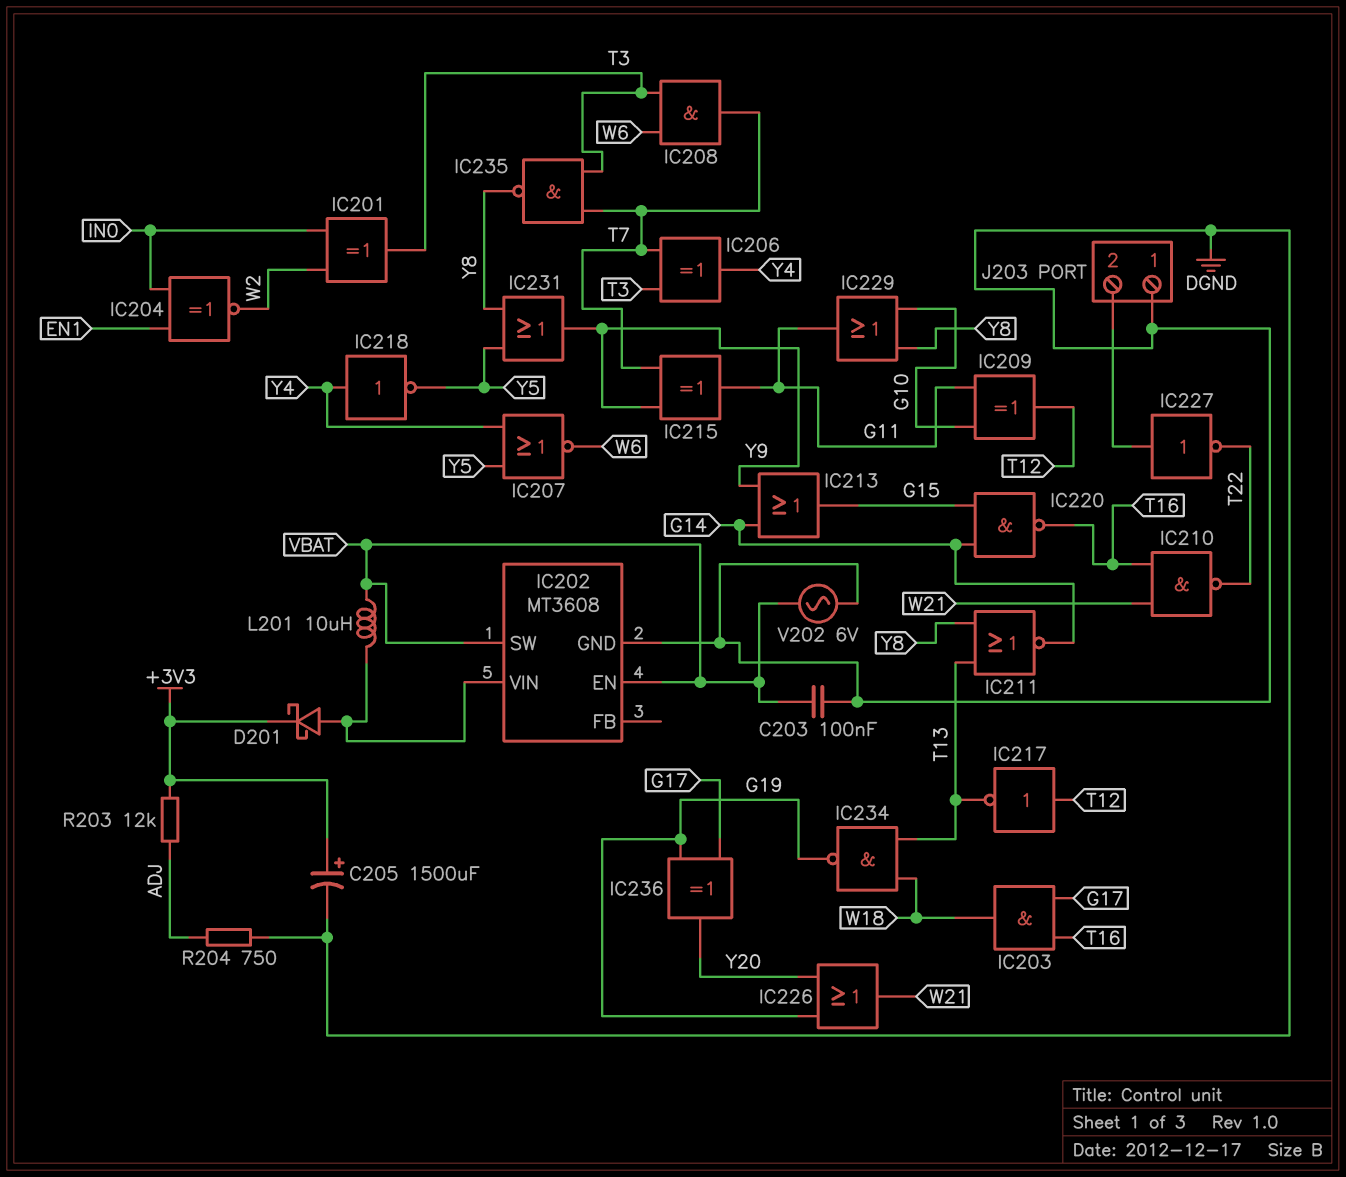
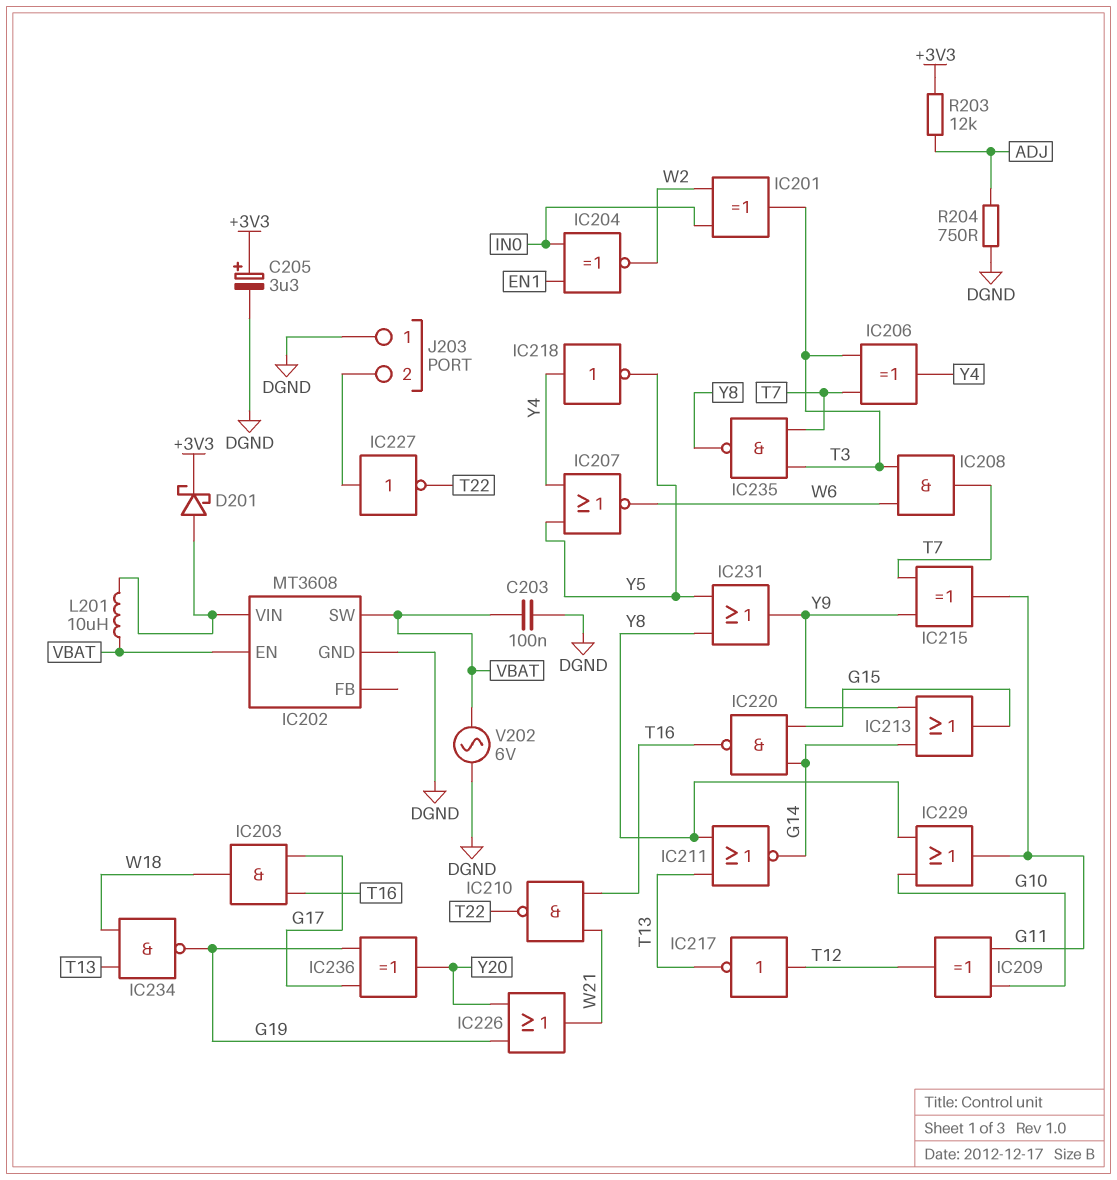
C205: 1500uF (plus +3V3, minus DGND) -> 3.3uF (plus +3V3, minus DGND)

